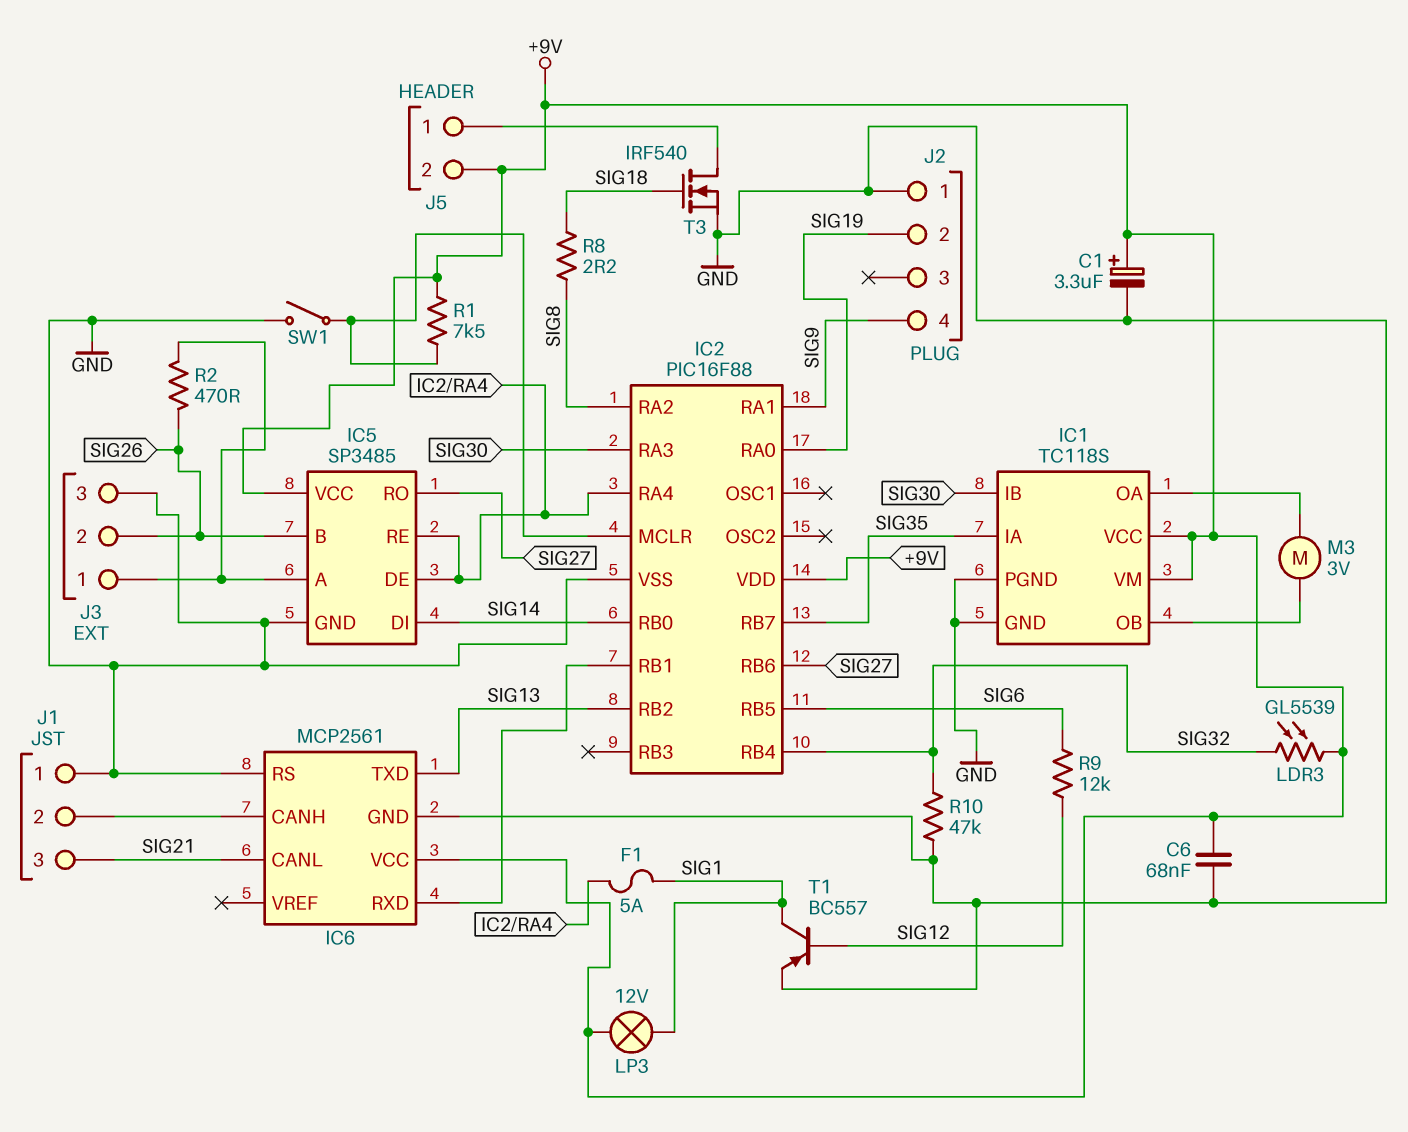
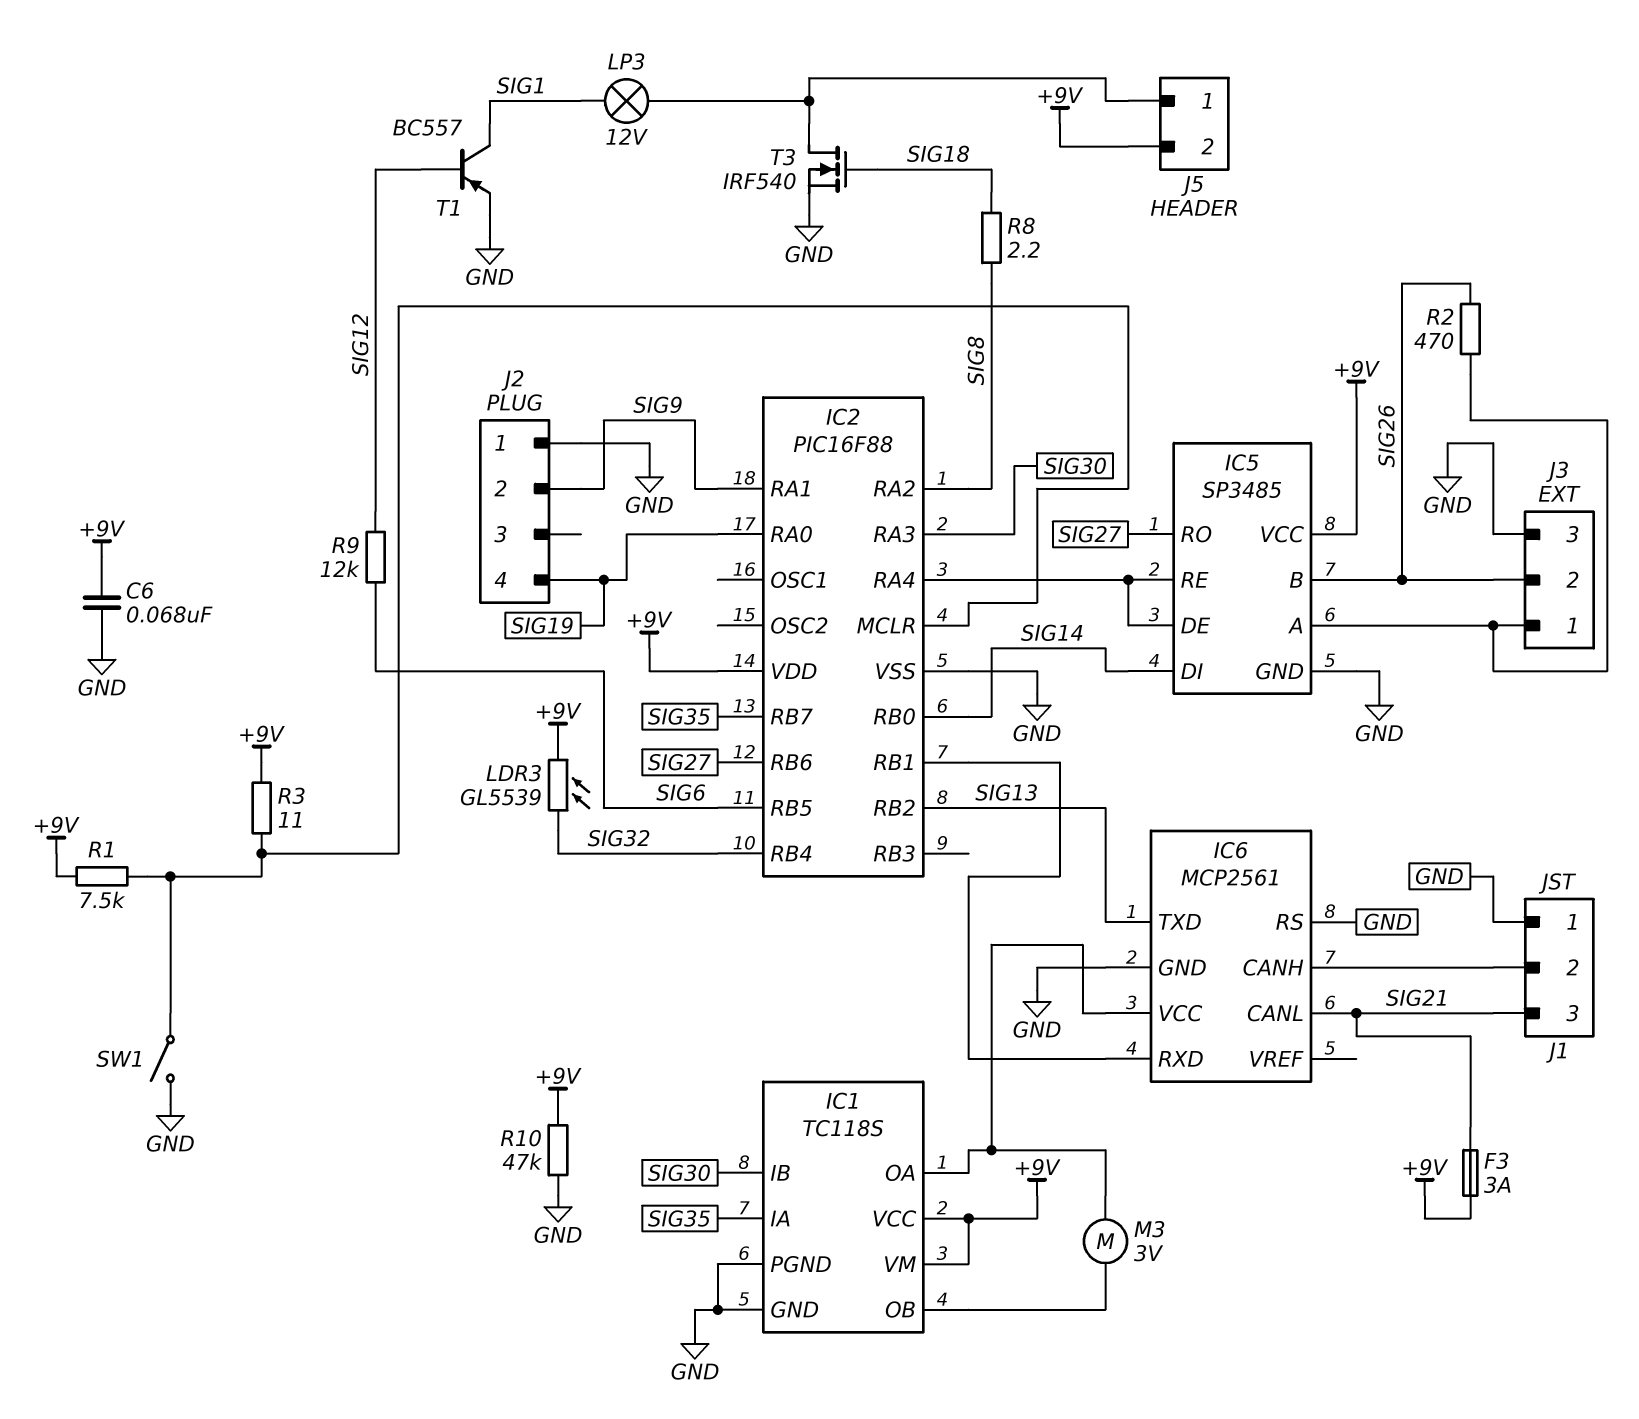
C1: 3.3uF (plus +9V, minus GND) -> none
F1: 5A (IC2/RA4, SIG1) -> none
F3: none -> 3A (+9V, SIG21)
IC6 pin VCC: +9V -> IC1/OA
J2 pin 2: SIG19 -> SIG9
J2 pin 4: SIG9 -> SIG19
LP3: lamp 12V (+9V, SIG1) -> lamp 12V (J5/1, SIG1)
R3: none -> 11 (+9V, IC2/MCLR)
R10: 47k (GND, SIG32) -> 47k (+9V, GND)

